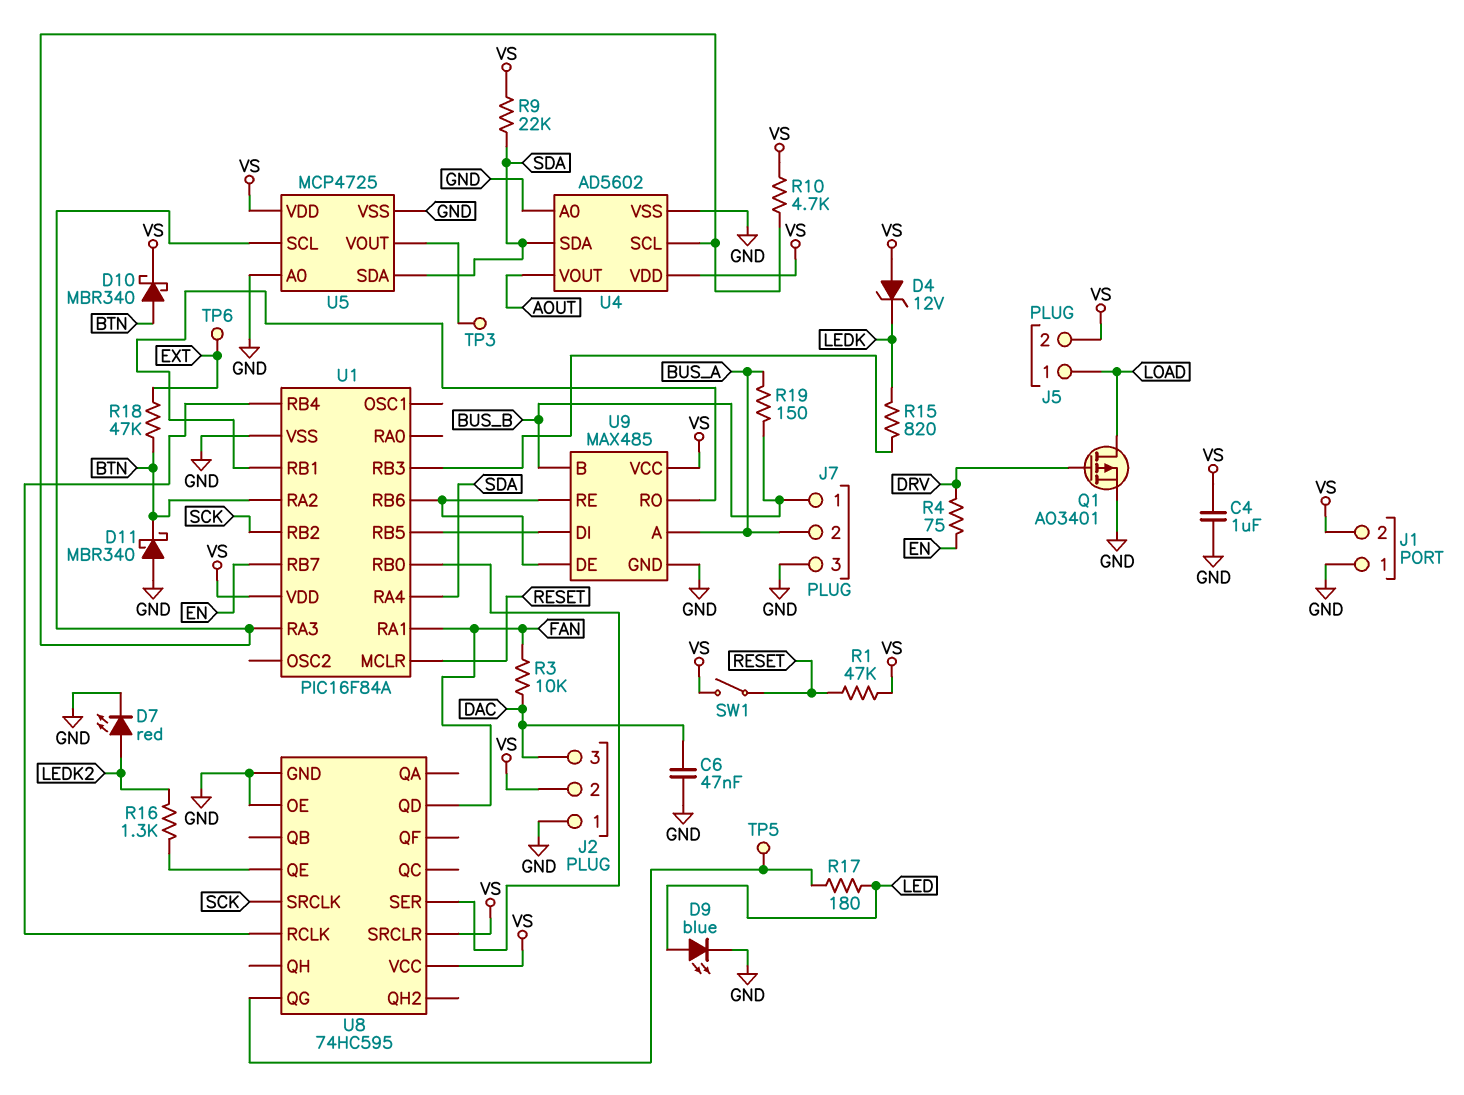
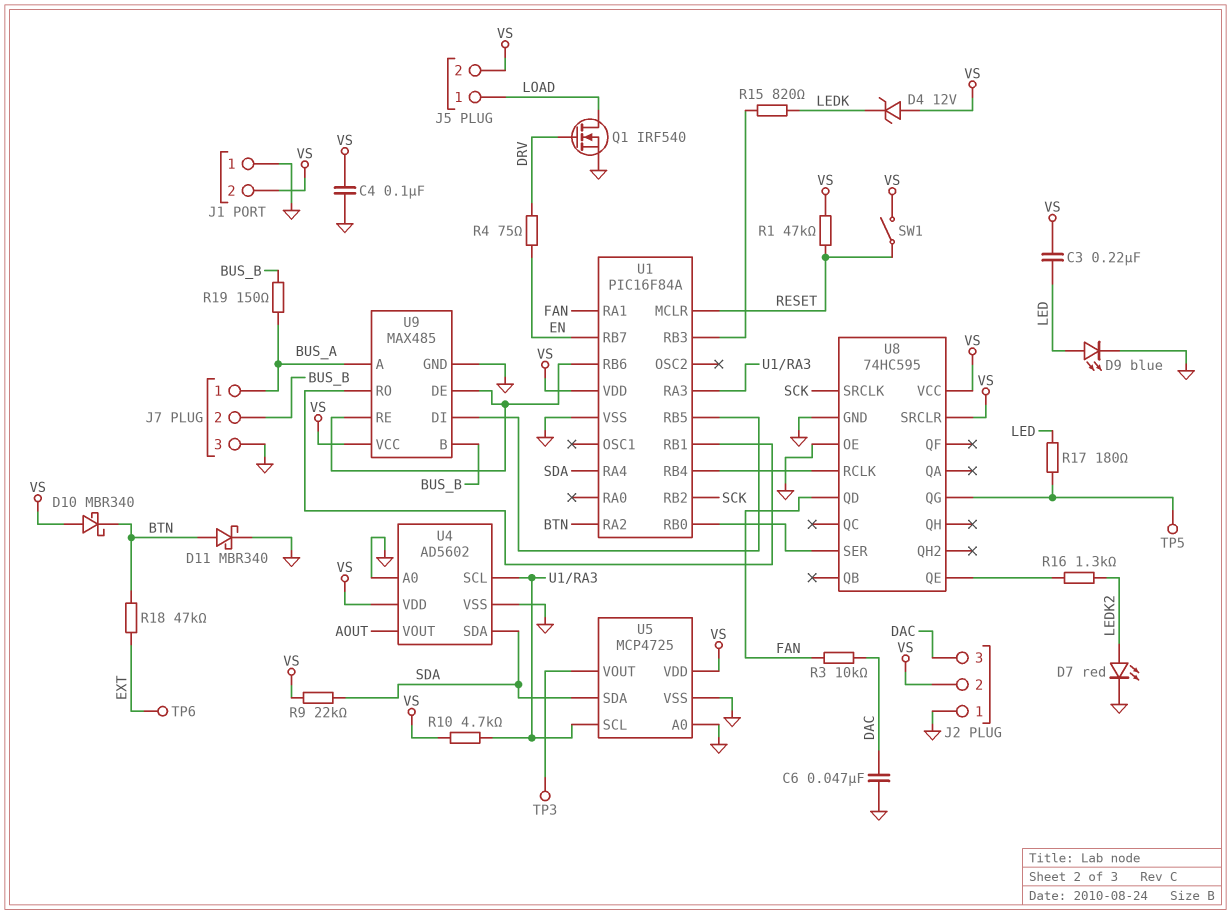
C3: none -> 220nF (LED, VS)
C4: 1uF (GND, VS) -> 100nF (GND, VS)
D10: schottky MBR340 (A BTN, K VS) -> schottky MBR340 (A VS, K BTN)
D11: schottky MBR340 (A GND, K BTN) -> schottky MBR340 (A BTN, K GND)
J7 pin 1: BUS_B -> BUS_A
J7 pin 2: BUS_A -> BUS_B
Q1: PMOS AO3401 (G DRV, D LOAD, S GND) -> NMOS IRF540 (G DRV, D LOAD, S GND)

